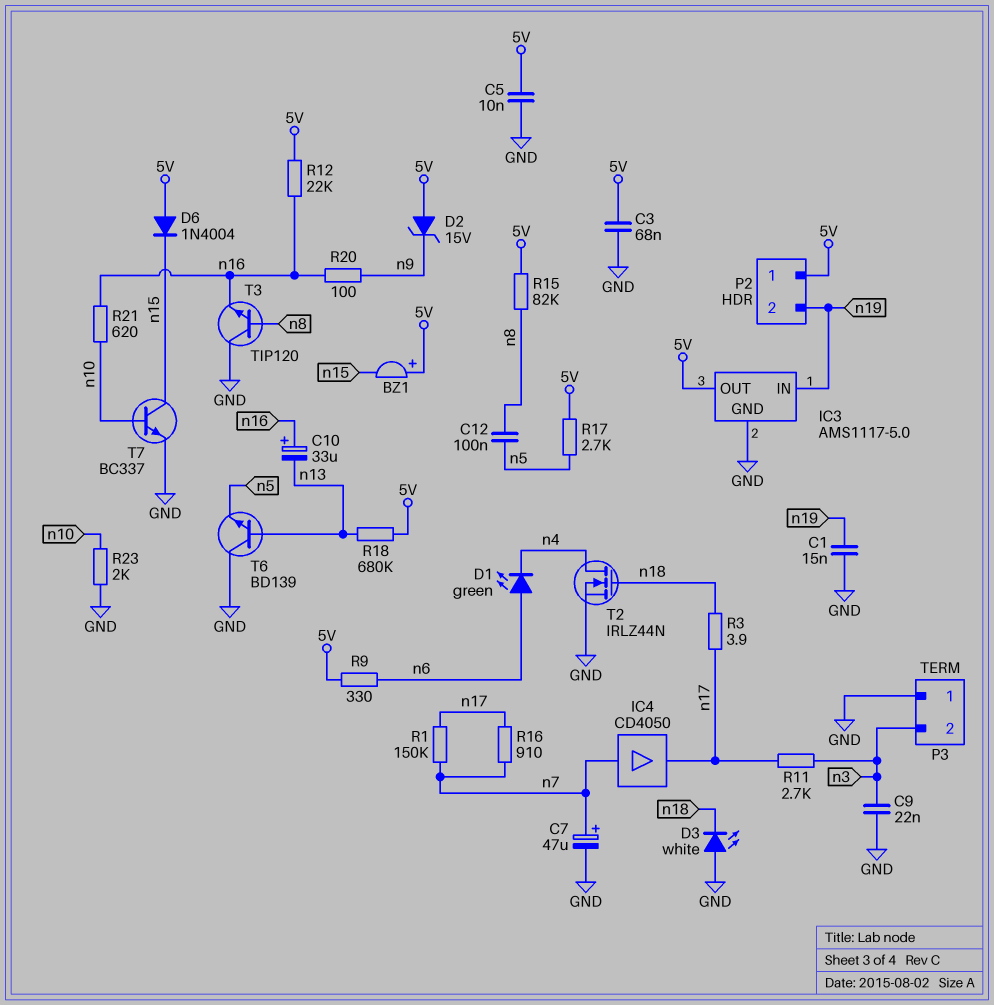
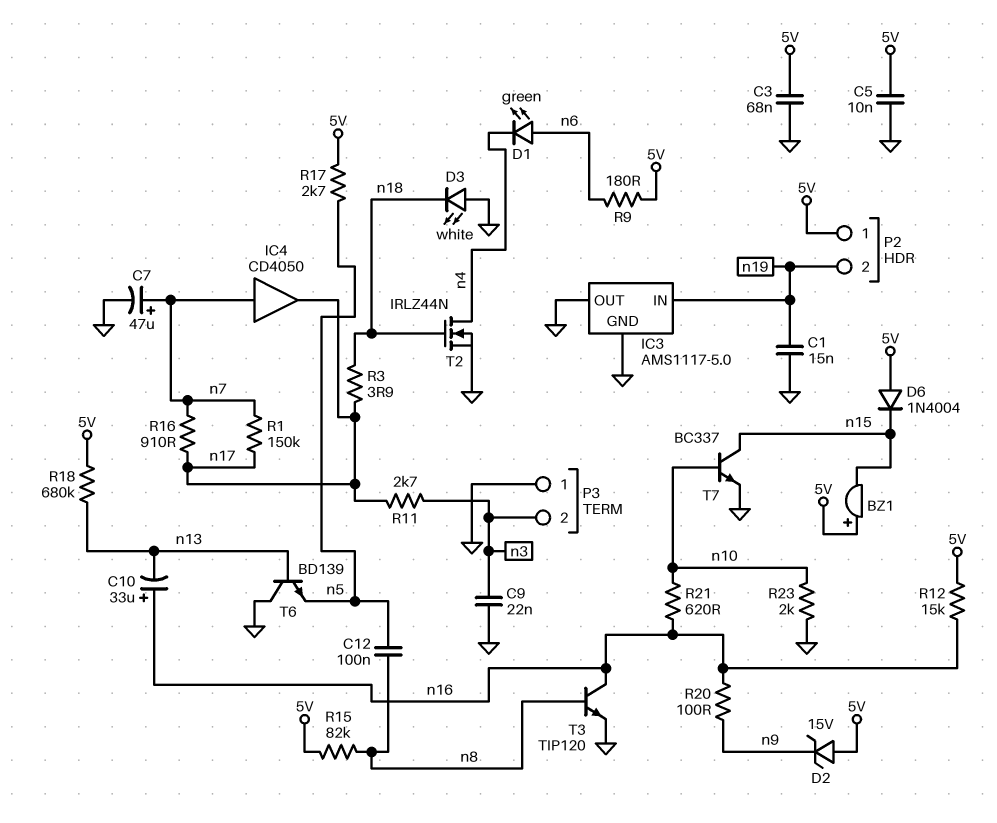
IC3 pin OUT: 5V -> GND
R9: 330 (5V, n6) -> 180 (5V, n6)
R12: 22k (5V, n16) -> 15k (5V, n16)
T3: NPN TIP120 (B n8, C GND, E n16) -> NPN TIP120 (B n8, C n16, E GND)

